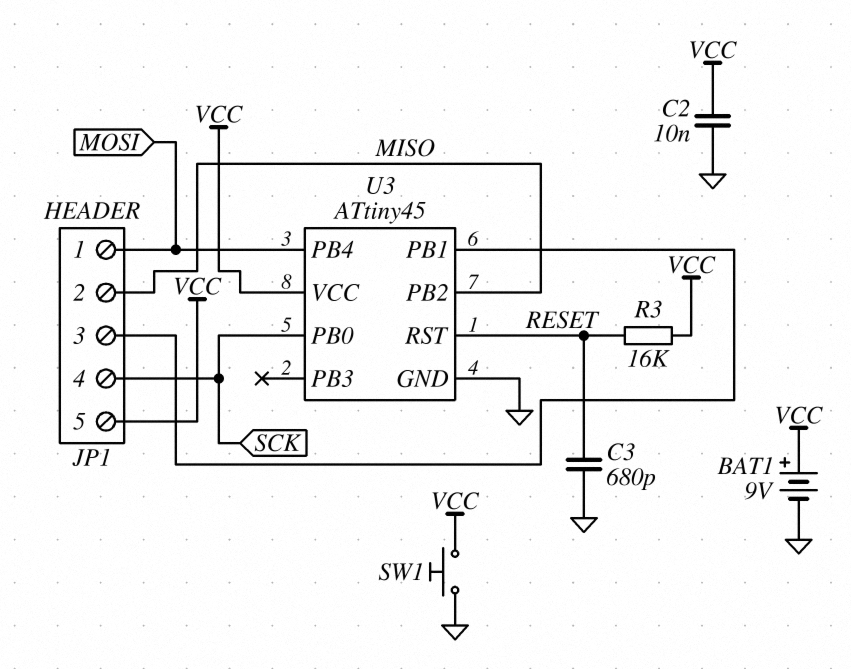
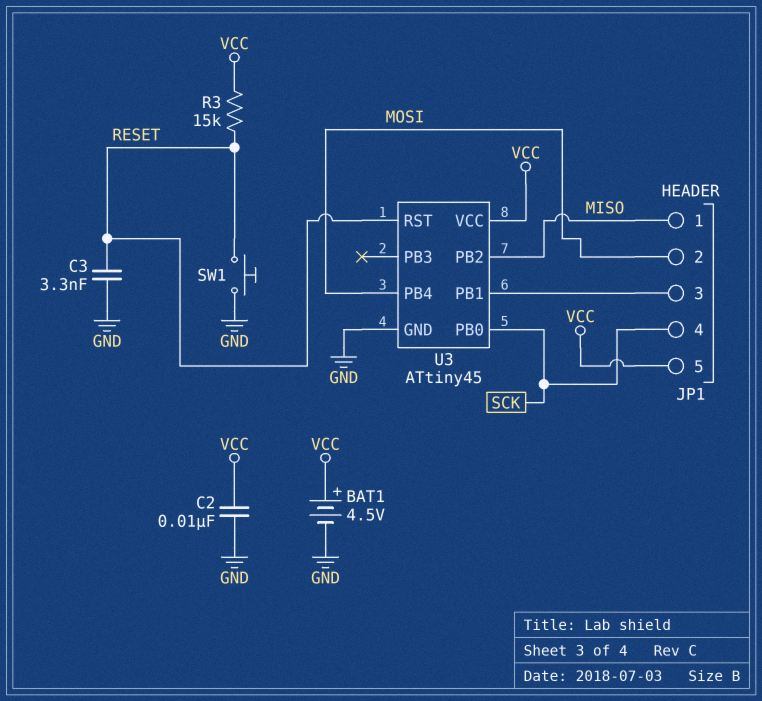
BAT1: 9V (plus VCC, minus GND) -> 4.5V (plus VCC, minus GND)
C3: 680pF (GND, RESET) -> 3.3nF (GND, RESET)
JP1 pin 1: MOSI -> MISO
JP1 pin 2: MISO -> MOSI
R3: 16k (RESET, VCC) -> 15k (RESET, VCC)
SW1: button (GND, VCC) -> button (GND, RESET)

